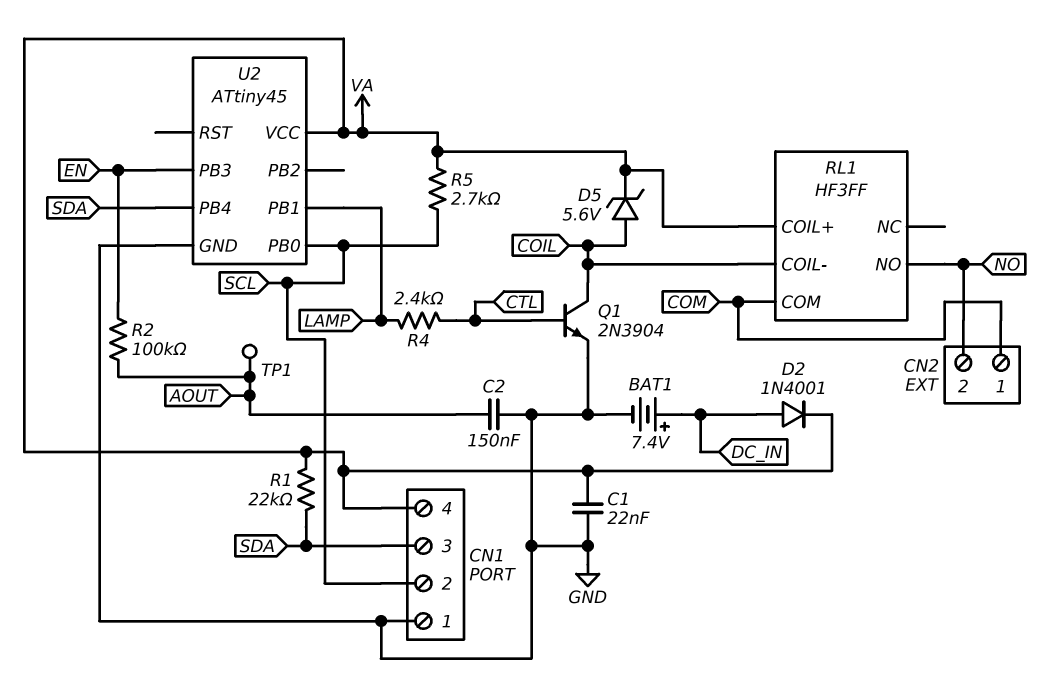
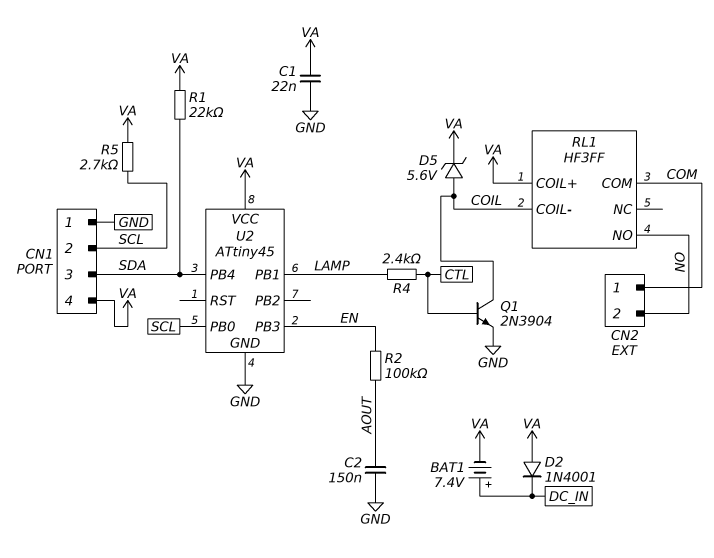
BAT1: 7.4V (plus DC_IN, minus GND) -> 7.4V (plus DC_IN, minus VA)
D2: diode 1N4001 (A DC_IN, K VA) -> diode 1N4001 (A VA, K DC_IN)
TP1: test point (AOUT) -> none

